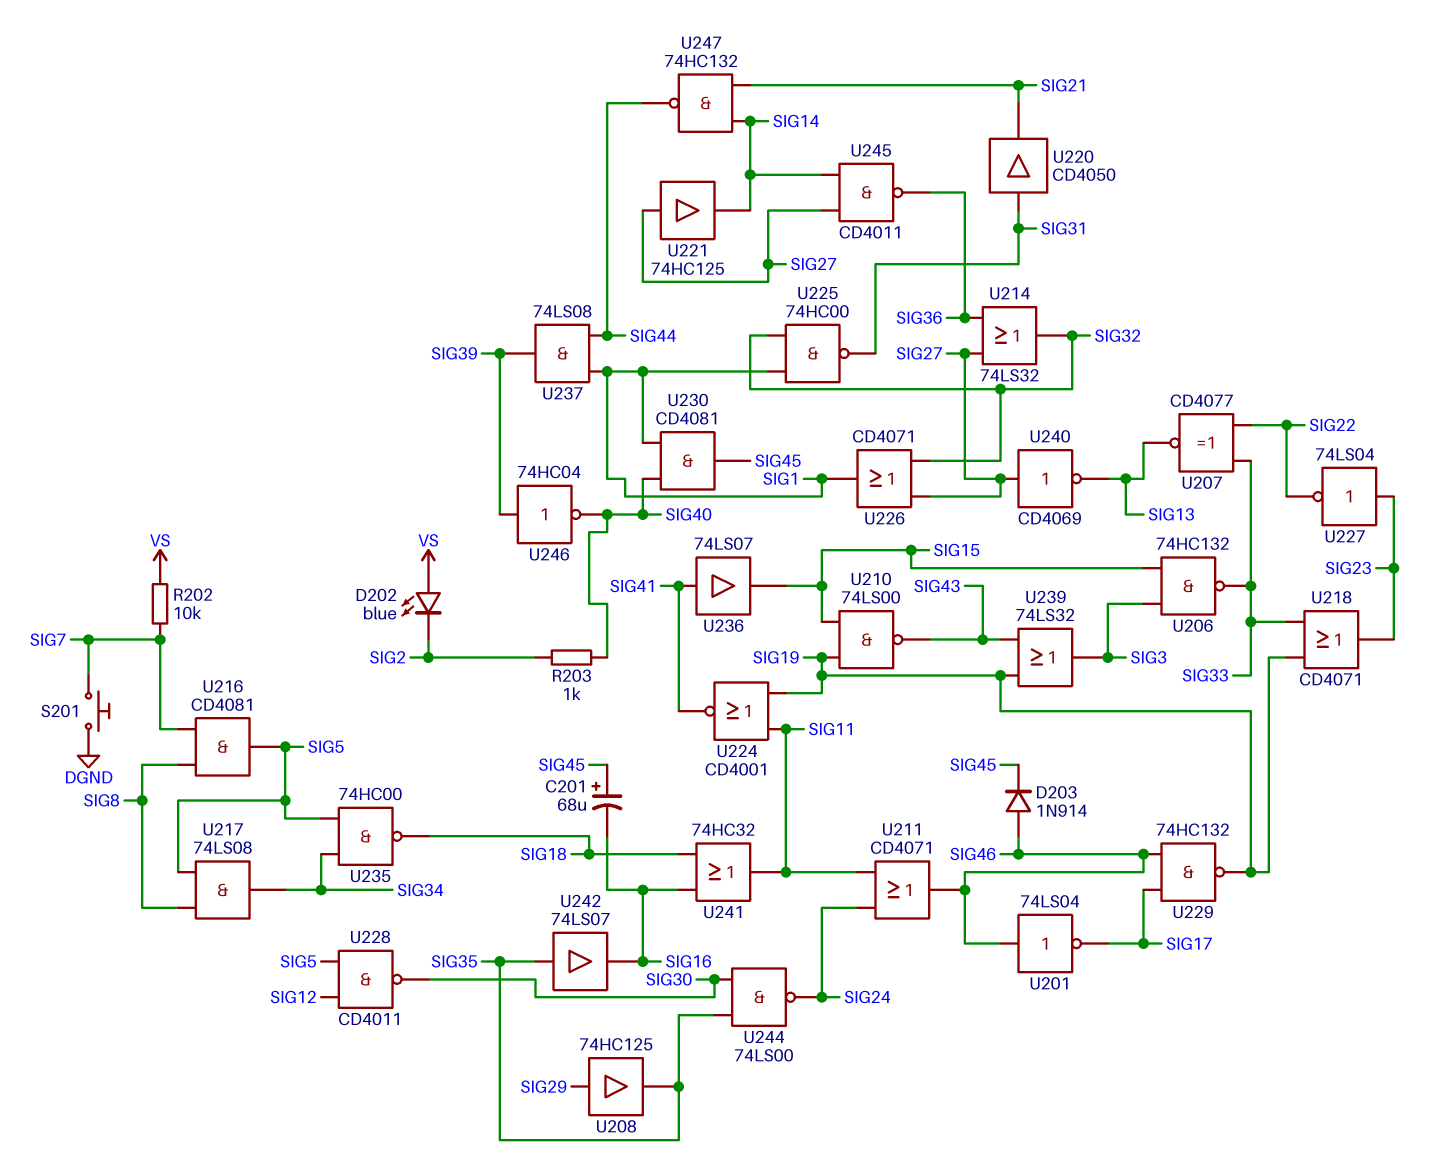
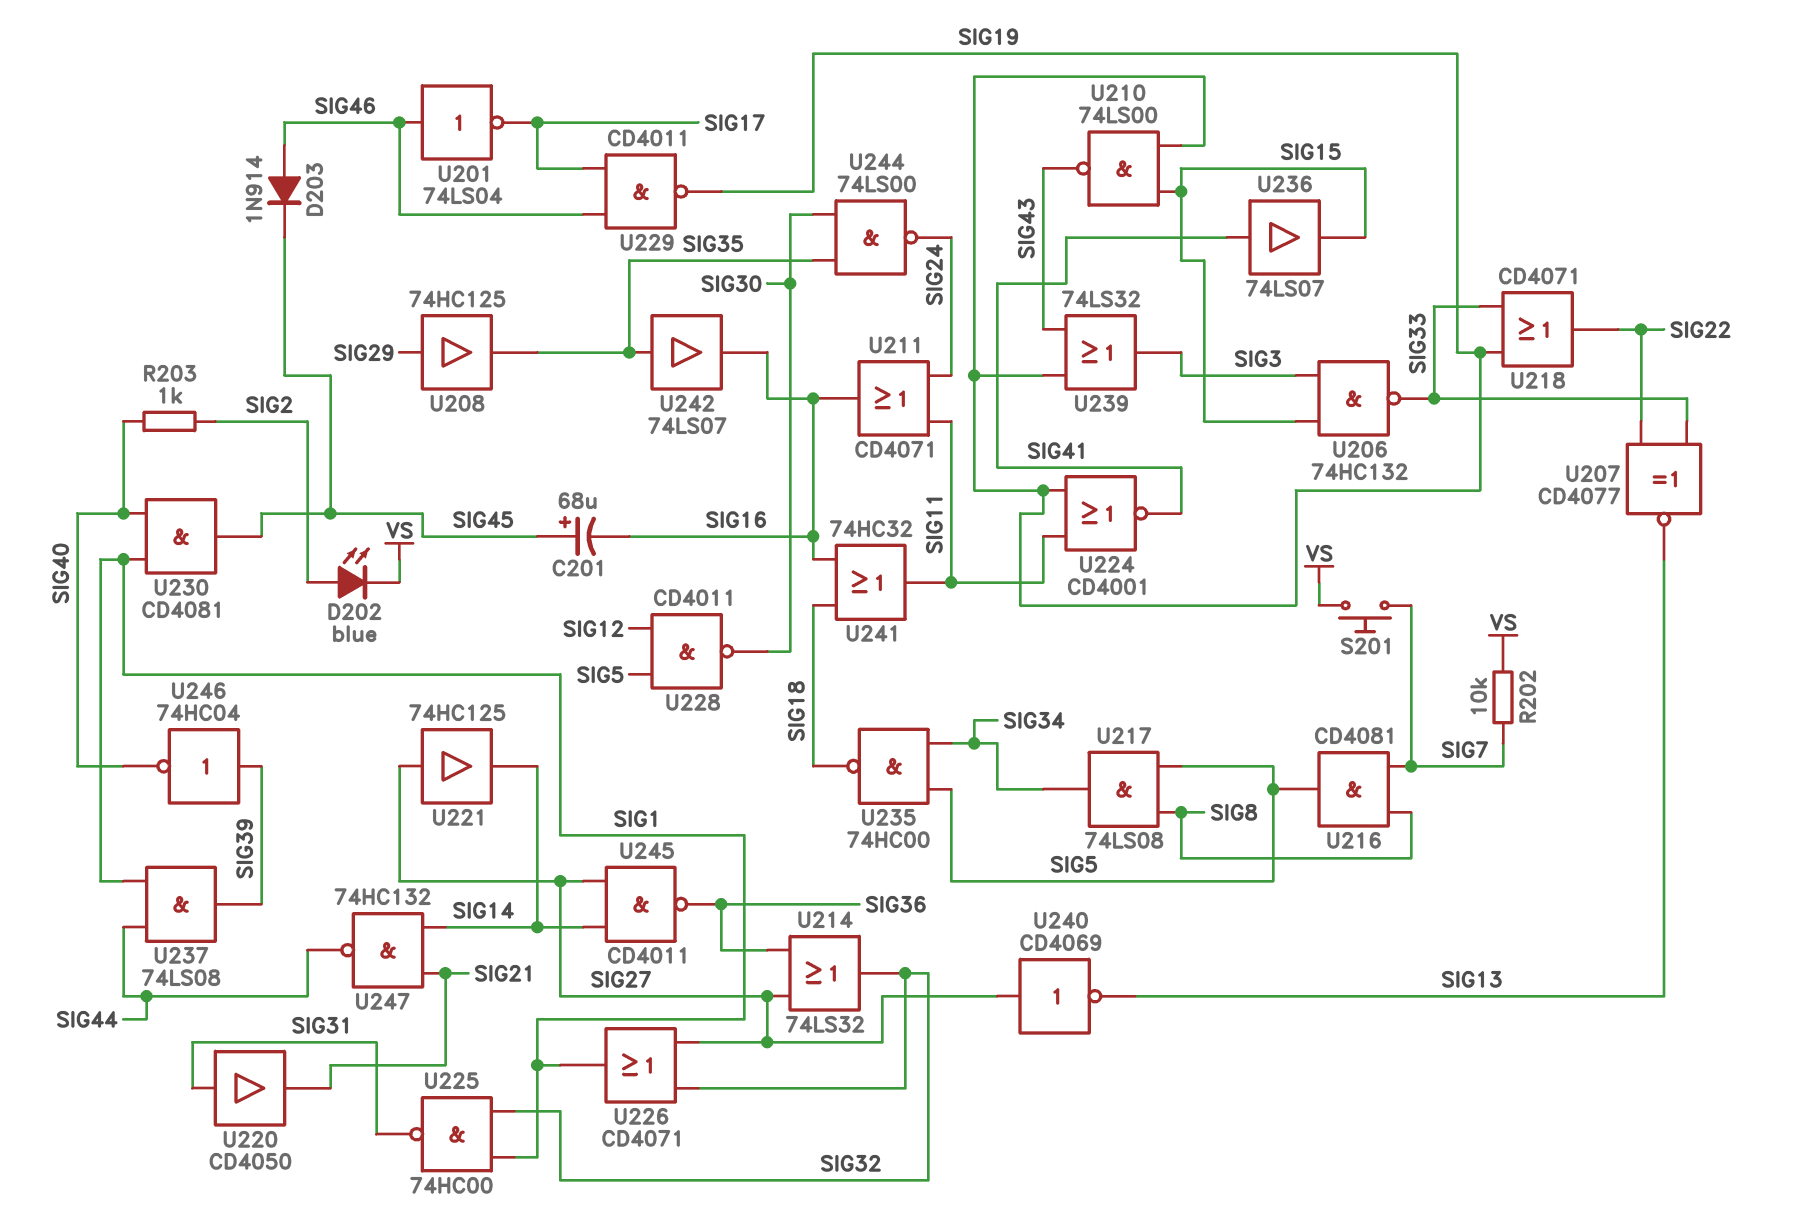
D202: LED blue (A VS, K SIG2) -> LED blue (A SIG2, K VS)
S201: button (DGND, SIG7) -> button (SIG7, VS)
U211: OR CD4071 (in SIG11, in SIG24, out SIG46) -> OR CD4071 (in SIG11, in SIG24, out SIG16)
U218: OR CD4071 (in SIG19, in SIG33, out SIG23) -> OR CD4071 (in SIG19, in SIG33, out SIG22)
U227: NOT 74LS04 (in SIG23, out SIG22) -> none
U229: NAND 74HC132 (in SIG17, in SIG46, out SIG19) -> NAND CD4011 (in SIG17, in SIG46, out SIG19)

